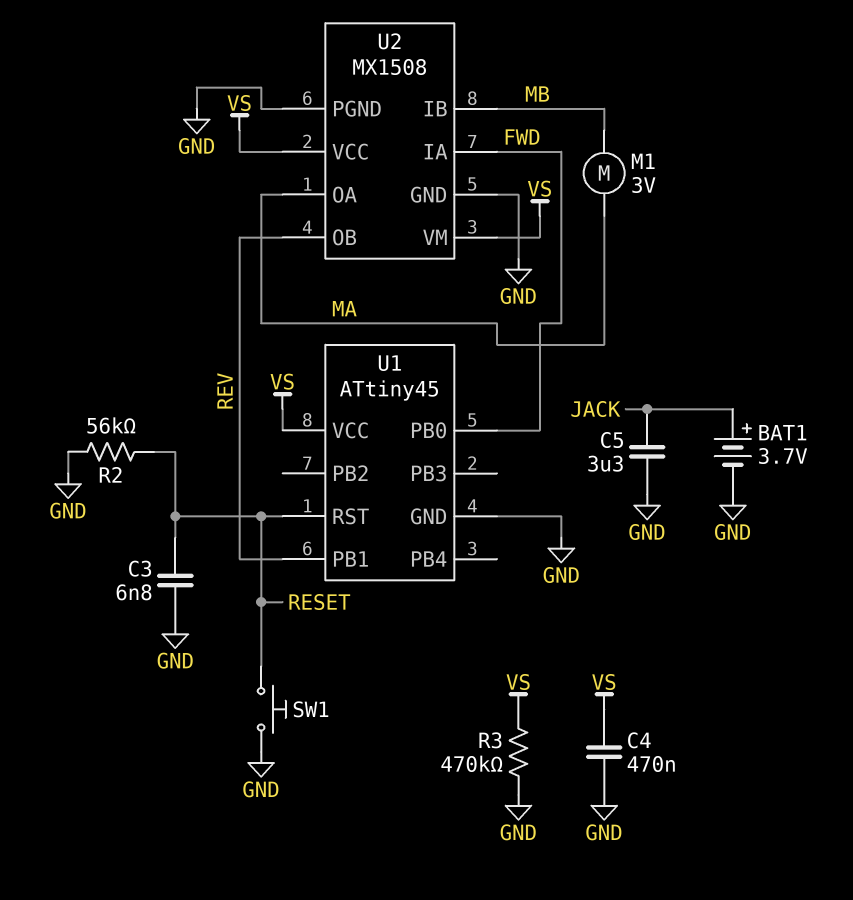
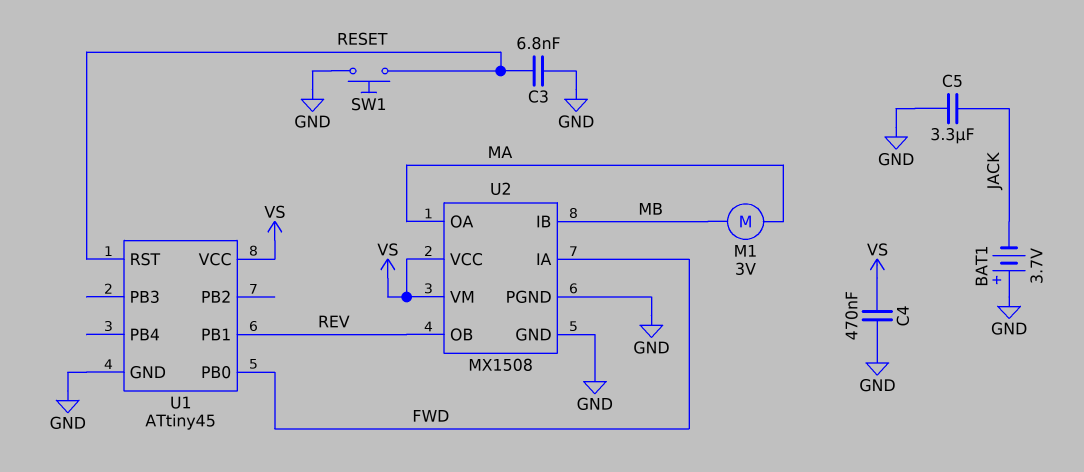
BAT1: 3.7V (plus JACK, minus GND) -> 3.7V (plus GND, minus JACK)
R2: 56k (GND, RESET) -> none
R3: 470k (GND, VS) -> none

